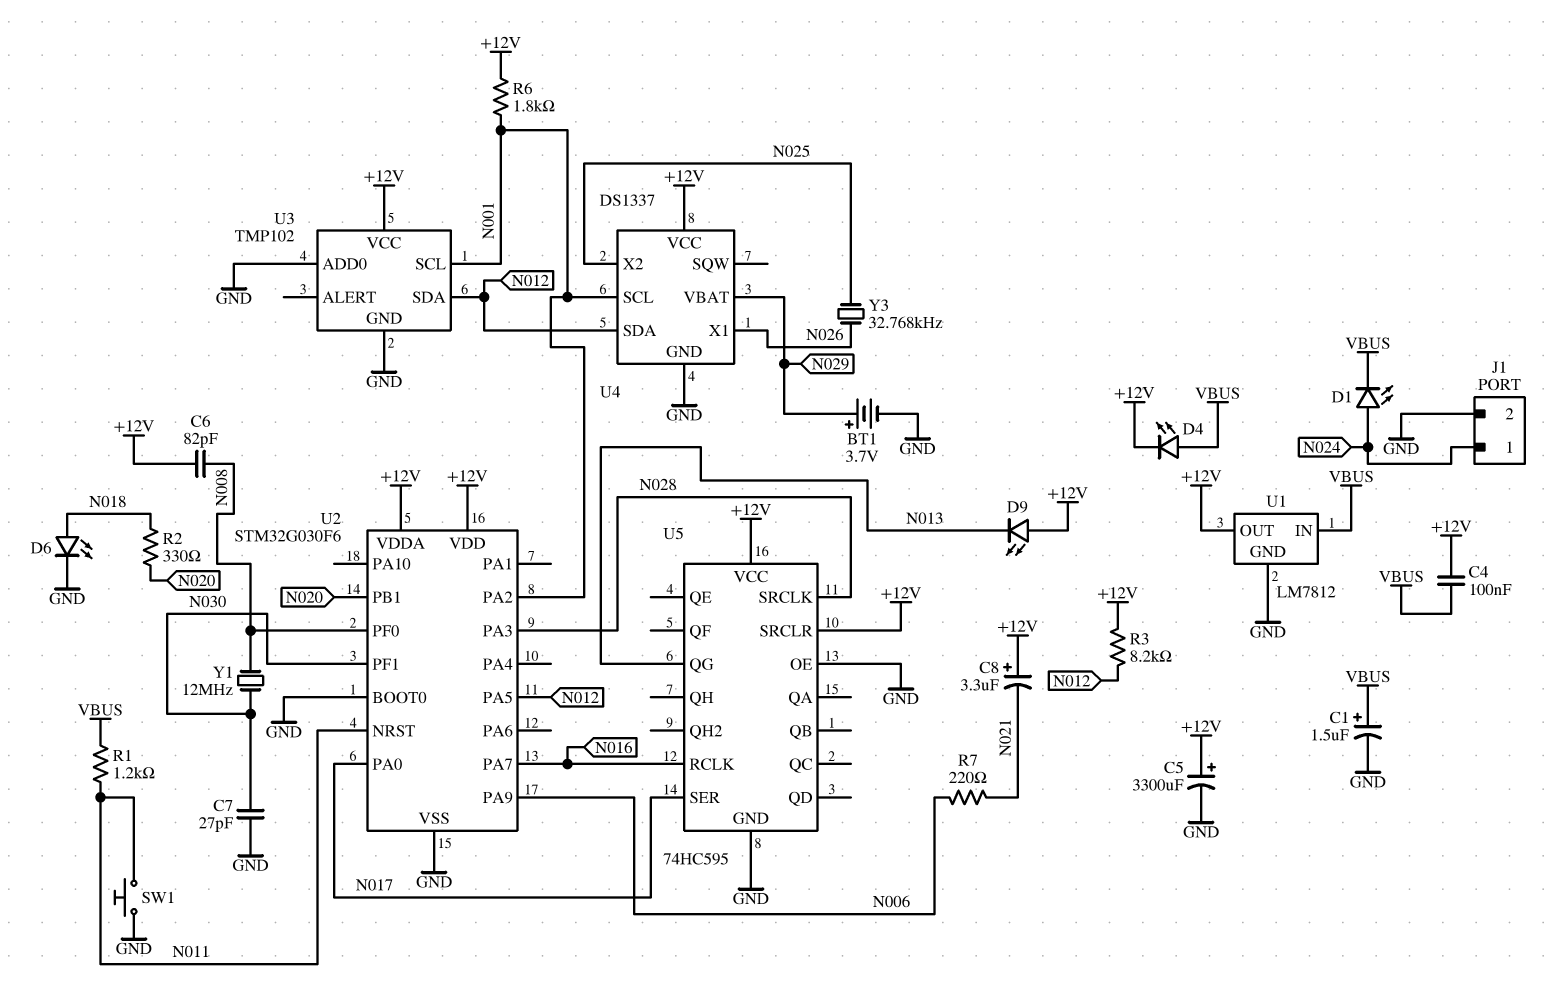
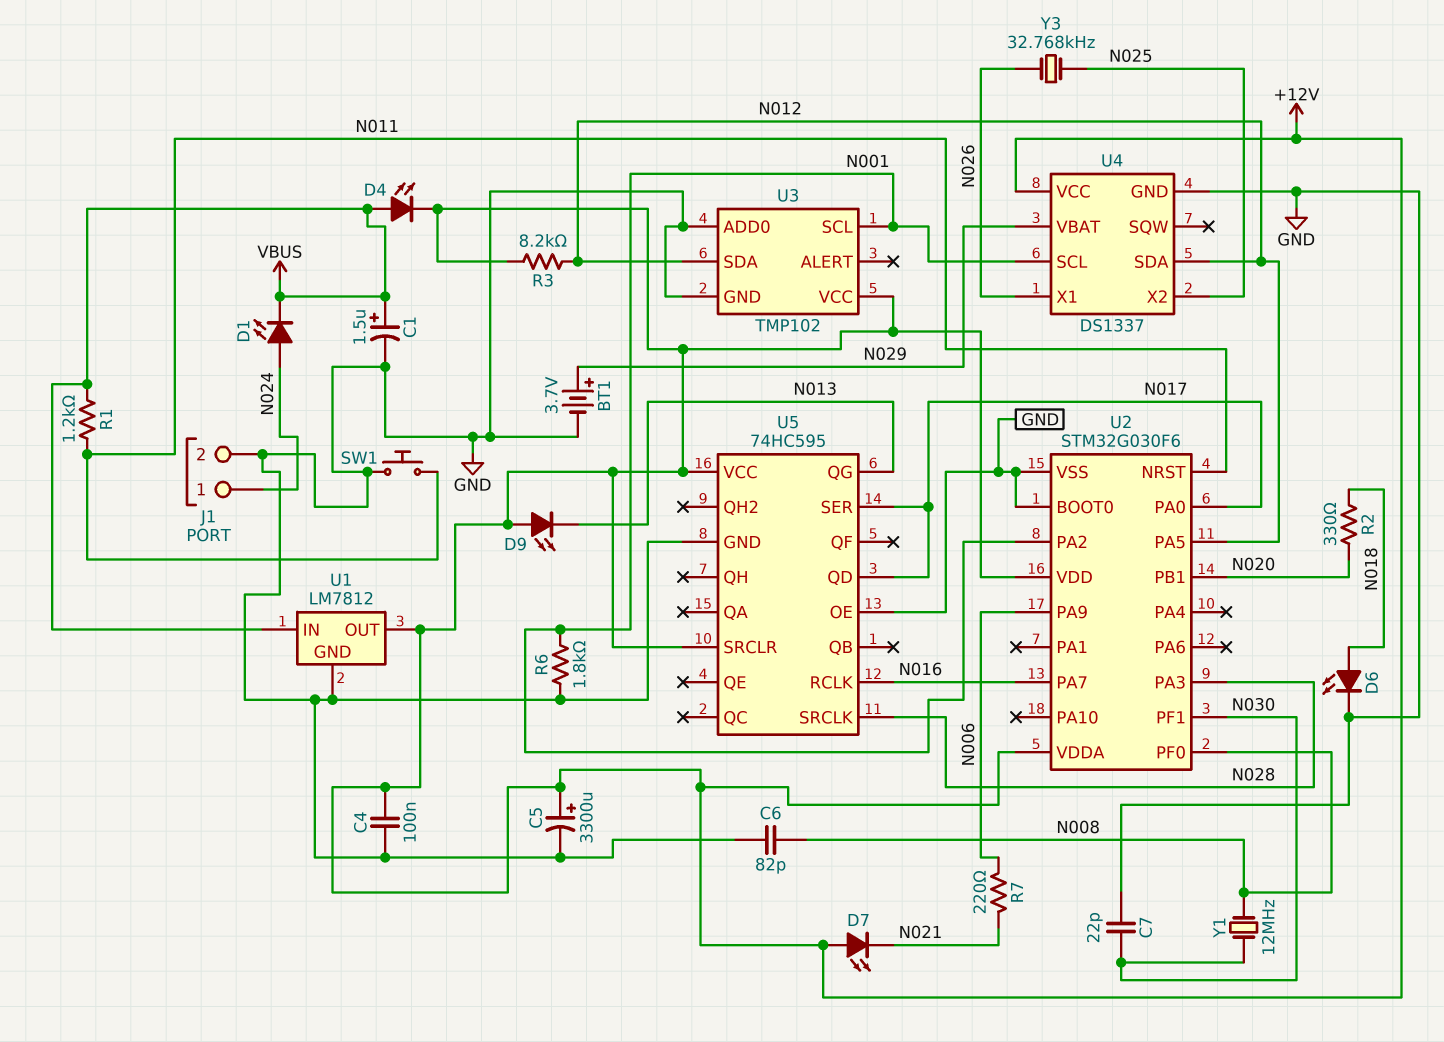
C4: 100nF (+12V, VBUS) -> 100nF (+12V, GND)
C6: 82pF (+12V, N008) -> 82pF (GND, N008)
C7: 27pF (GND, N030) -> 22pF (GND, N030)
C8: 3.3uF (plus +12V, minus N021) -> none
D7: none -> LED (A +12V, K N021)
R6: 1.8k (+12V, N001) -> 1.8k (GND, N001)
U5 pin QD: none -> N017

